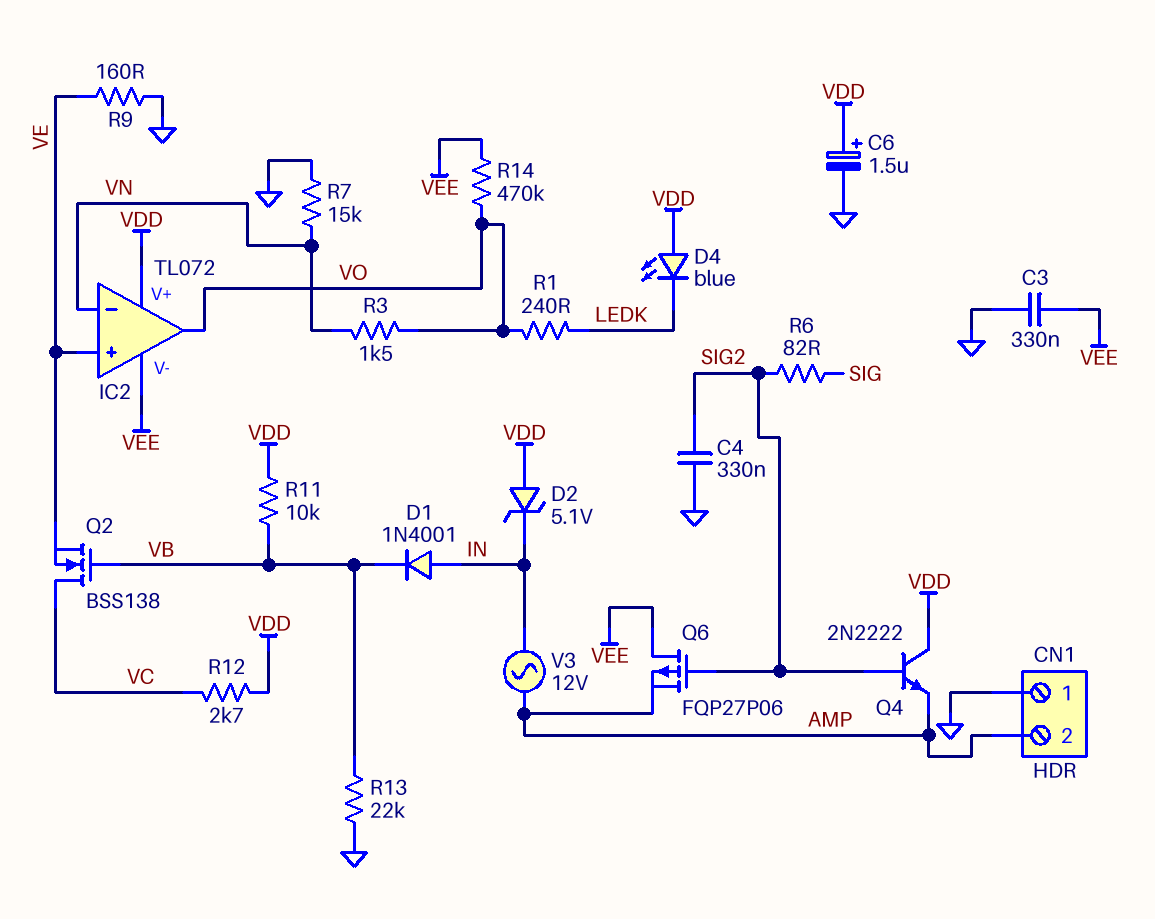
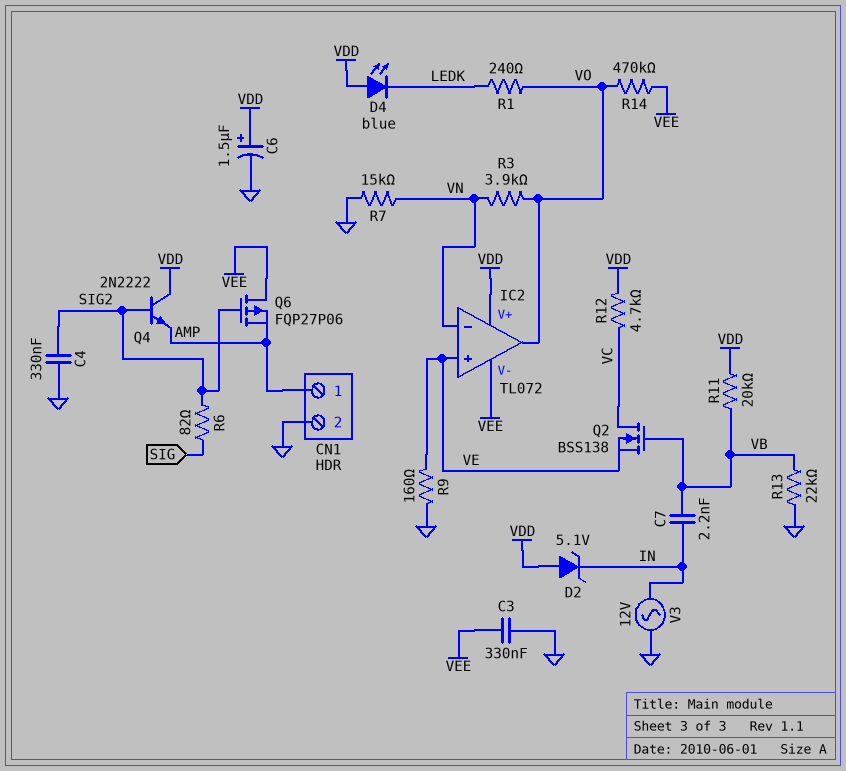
C7: none -> 2.2nF (IN, VB)
CN1 pin 1: GND -> AMP
CN1 pin 2: AMP -> GND
D1: diode 1N4001 (A IN, K VB) -> none
R3: 1.5k (VN, VO) -> 3.9k (VN, VO)
R11: 10k (VB, VDD) -> 20k (VB, VDD)
R12: 2.7k (VC, VDD) -> 4.7k (VC, VDD)
V3: AC 12V (AMP, IN) -> AC 12V (GND, IN)

